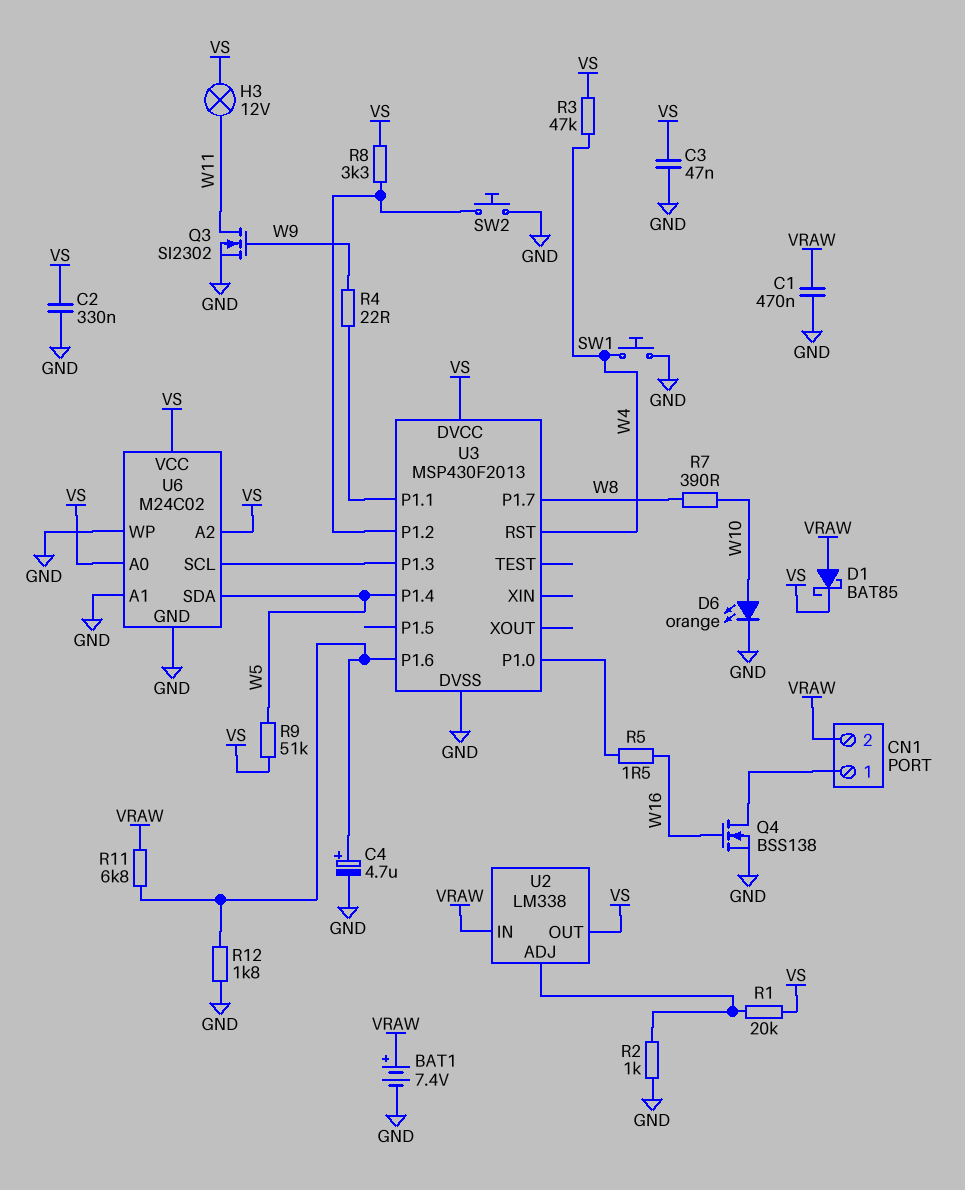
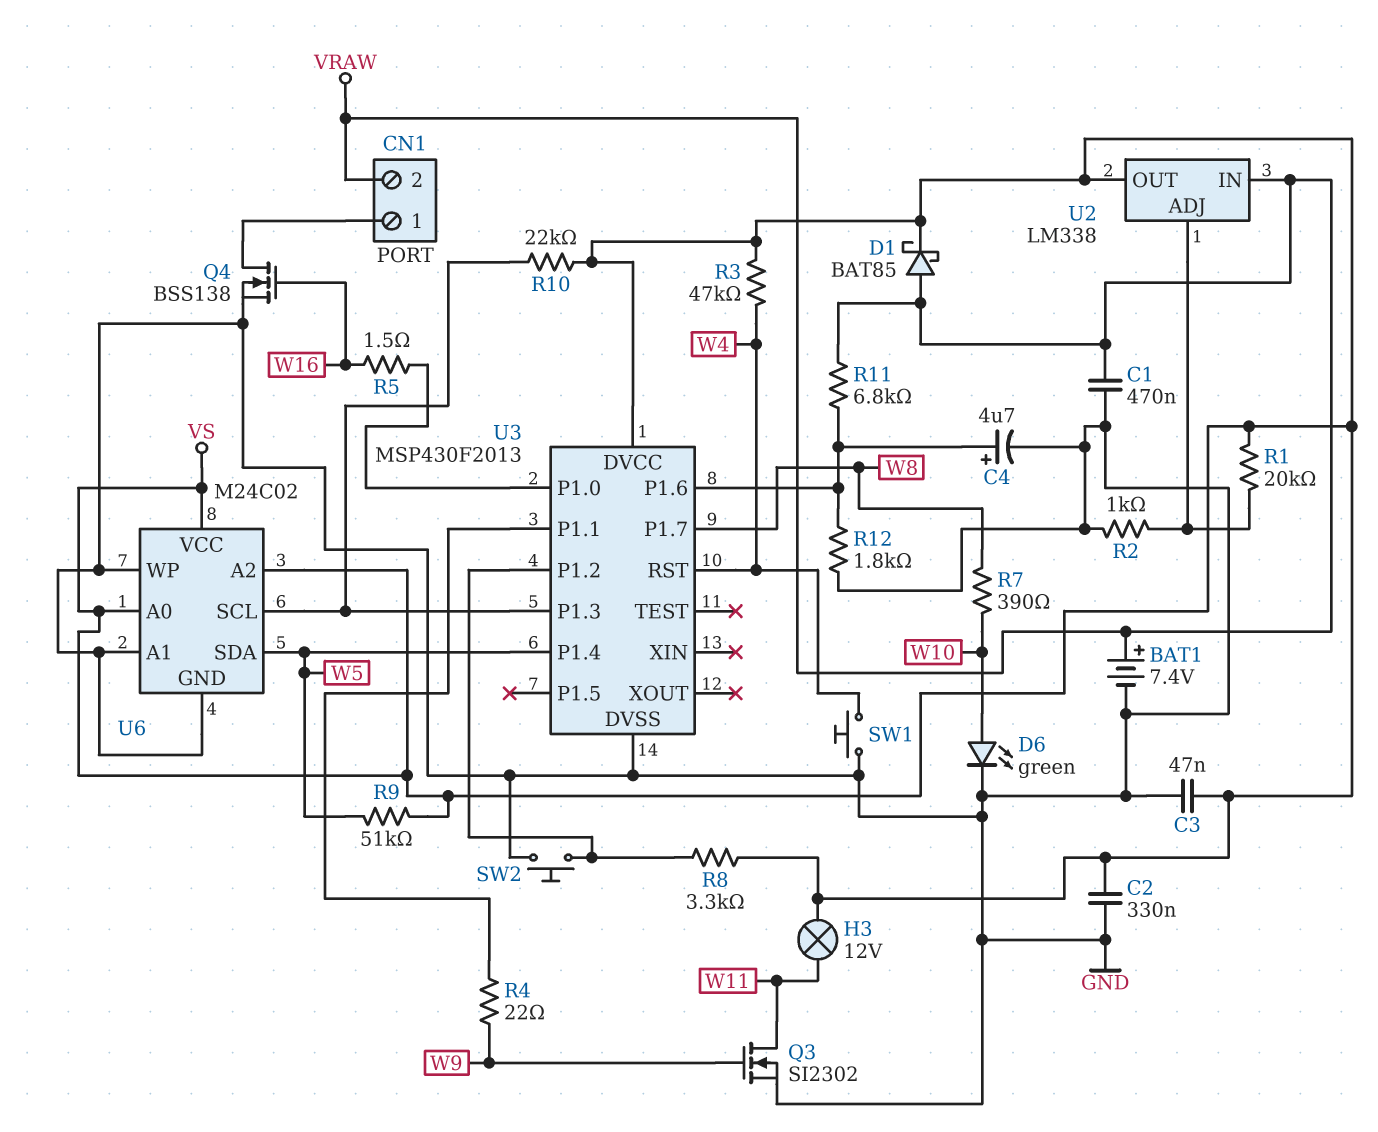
D6: LED orange (A W10, K GND) -> LED green (A W10, K GND)
R10: none -> 22k (U3/P1.3, VS)

